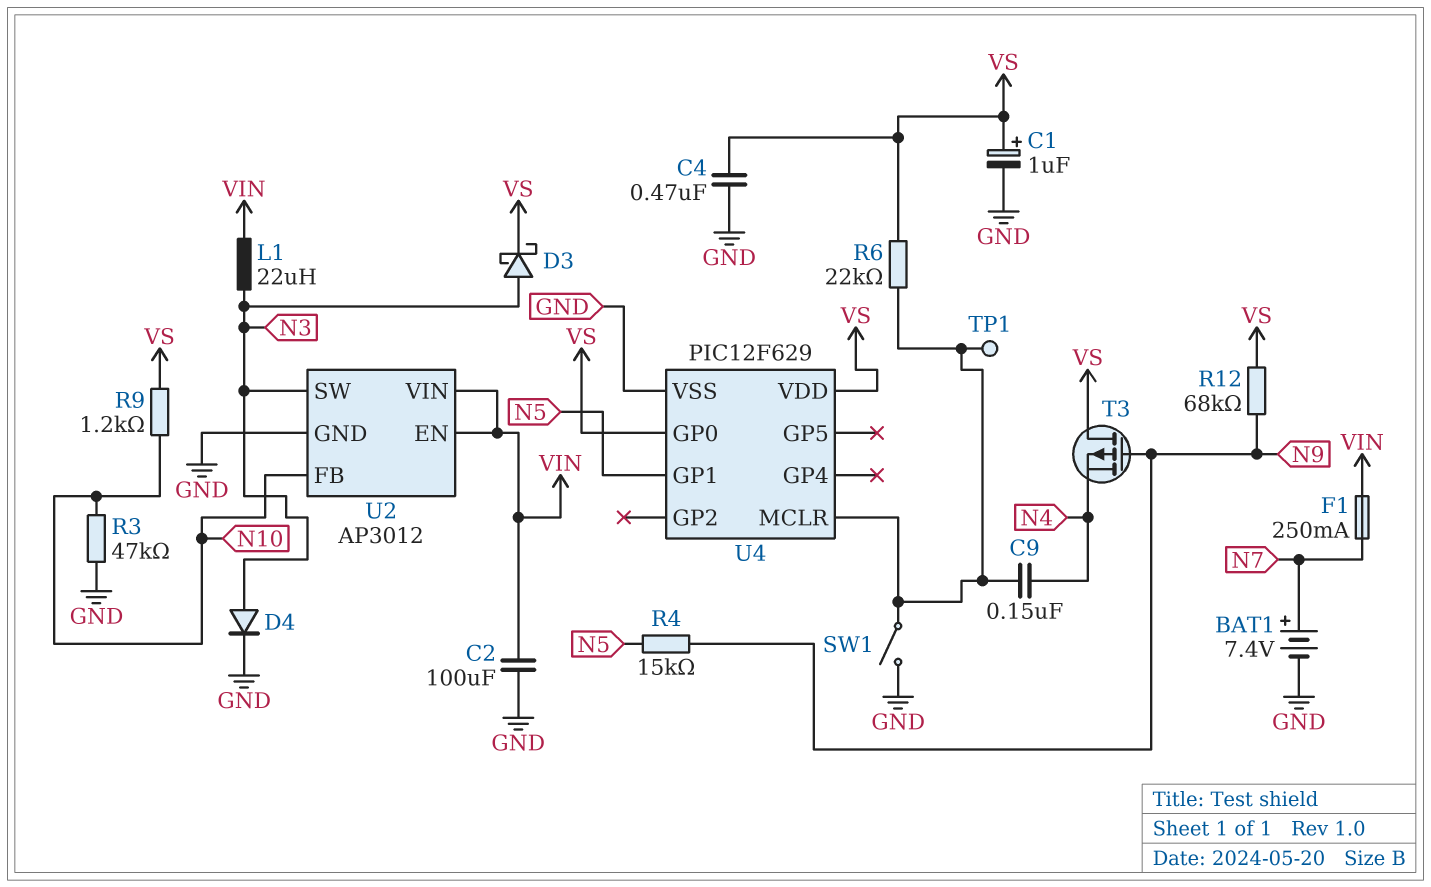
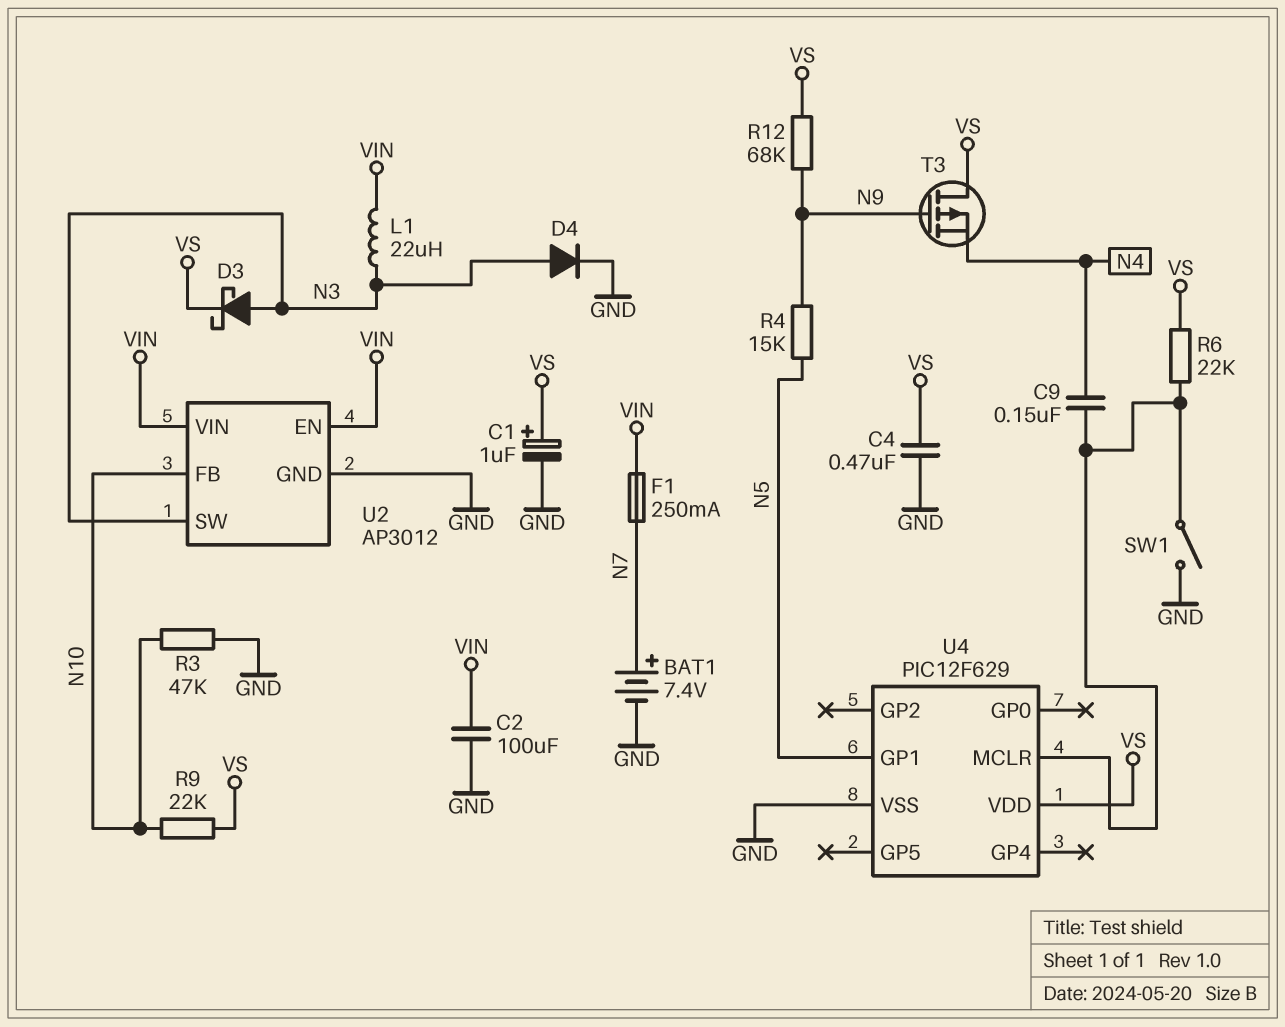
R9: 1.2k (N10, VS) -> 22k (N10, VS)
TP1: test point (U4/MCLR) -> none
U4 pin GP0: VS -> none

